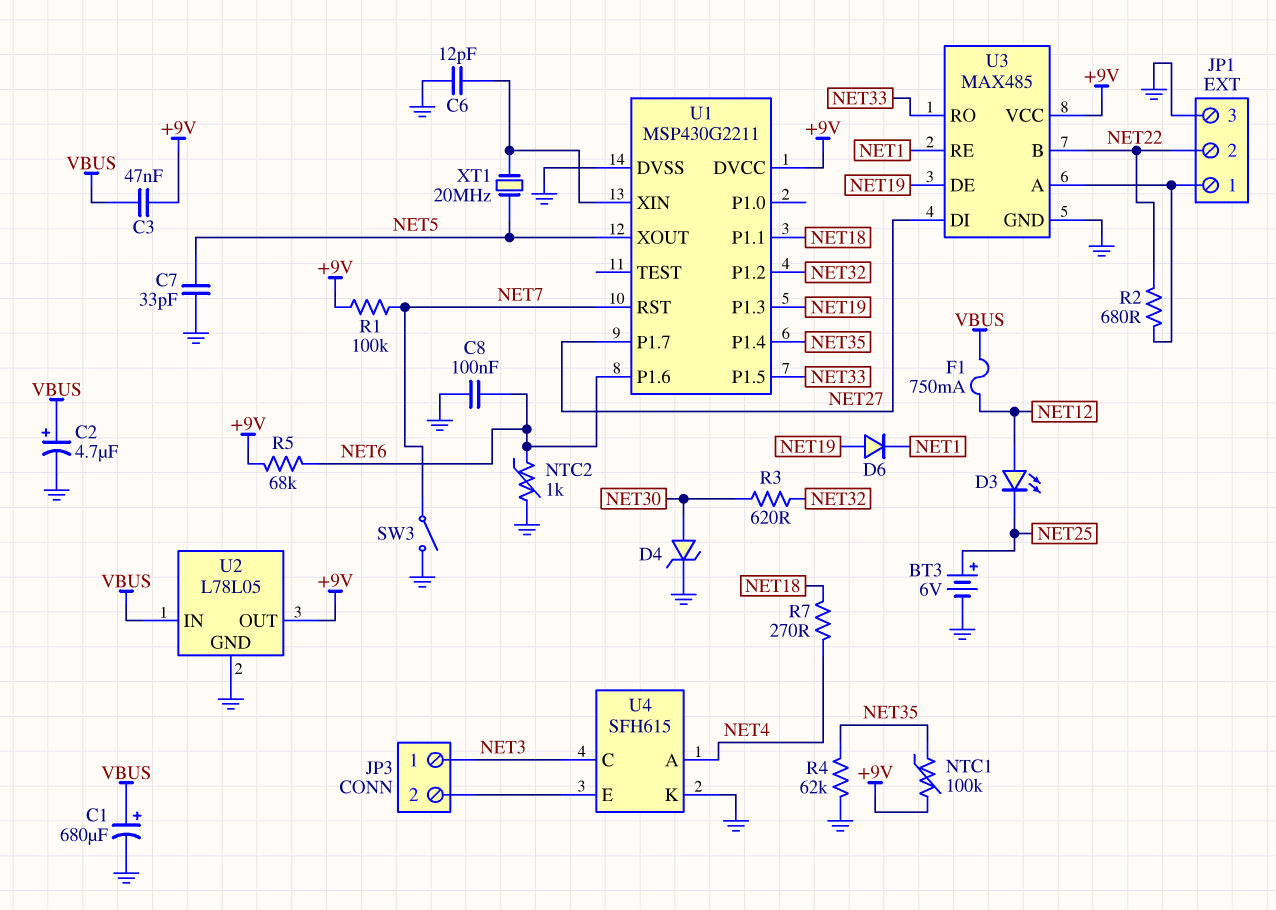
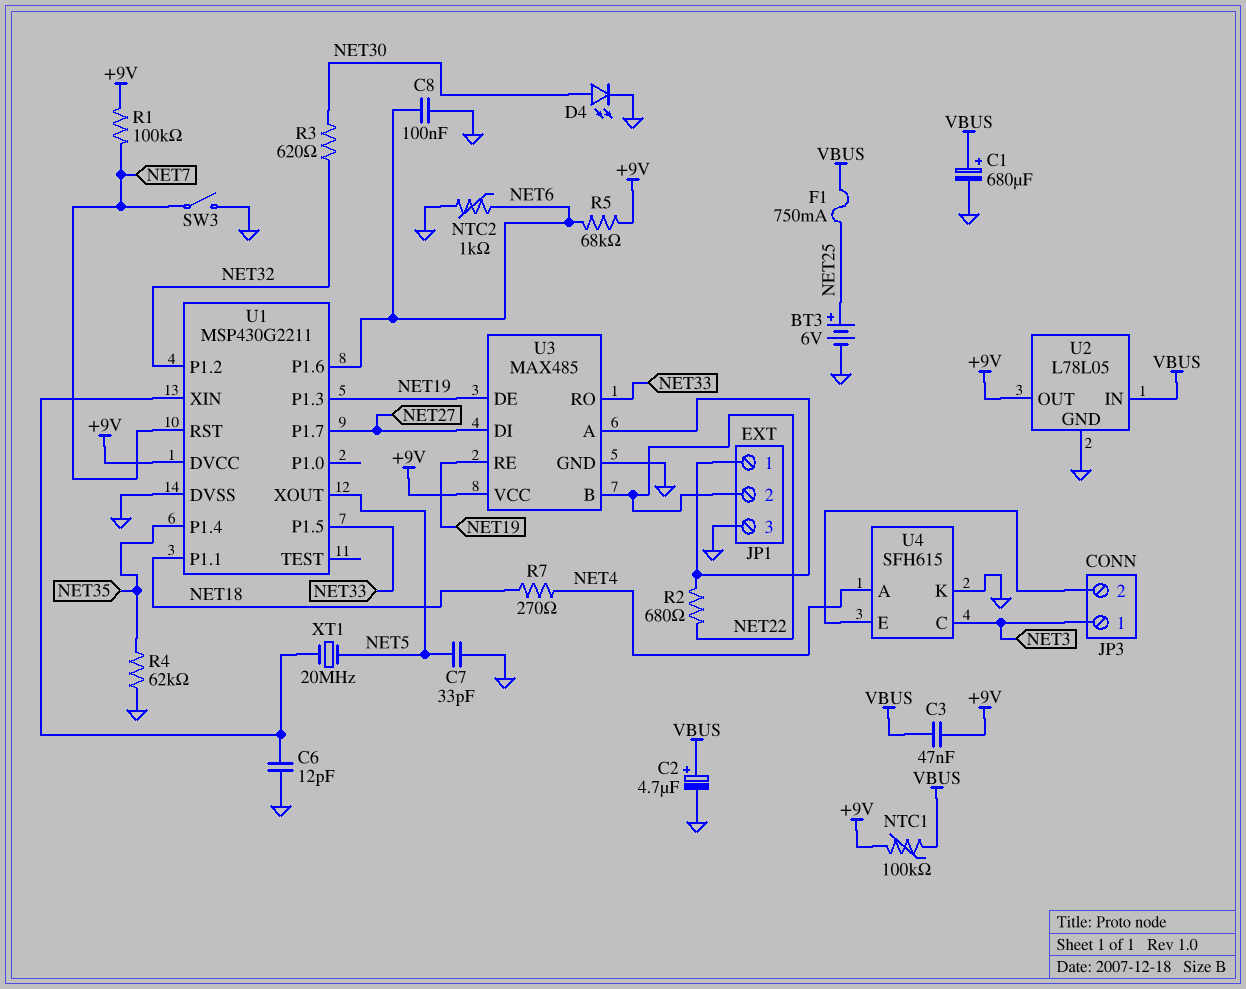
D3: LED (A NET12, K NET25) -> none
D4: zener (A NET30, K GND) -> LED (A NET30, K GND)
D6: diode (A NET19, K NET1) -> none
F1: 750mA (NET12, VBUS) -> 750mA (NET25, VBUS)
NTC1: 100k (+9V, NET35) -> 100k (+9V, VBUS)
U3 pin RE: NET1 -> NET19

